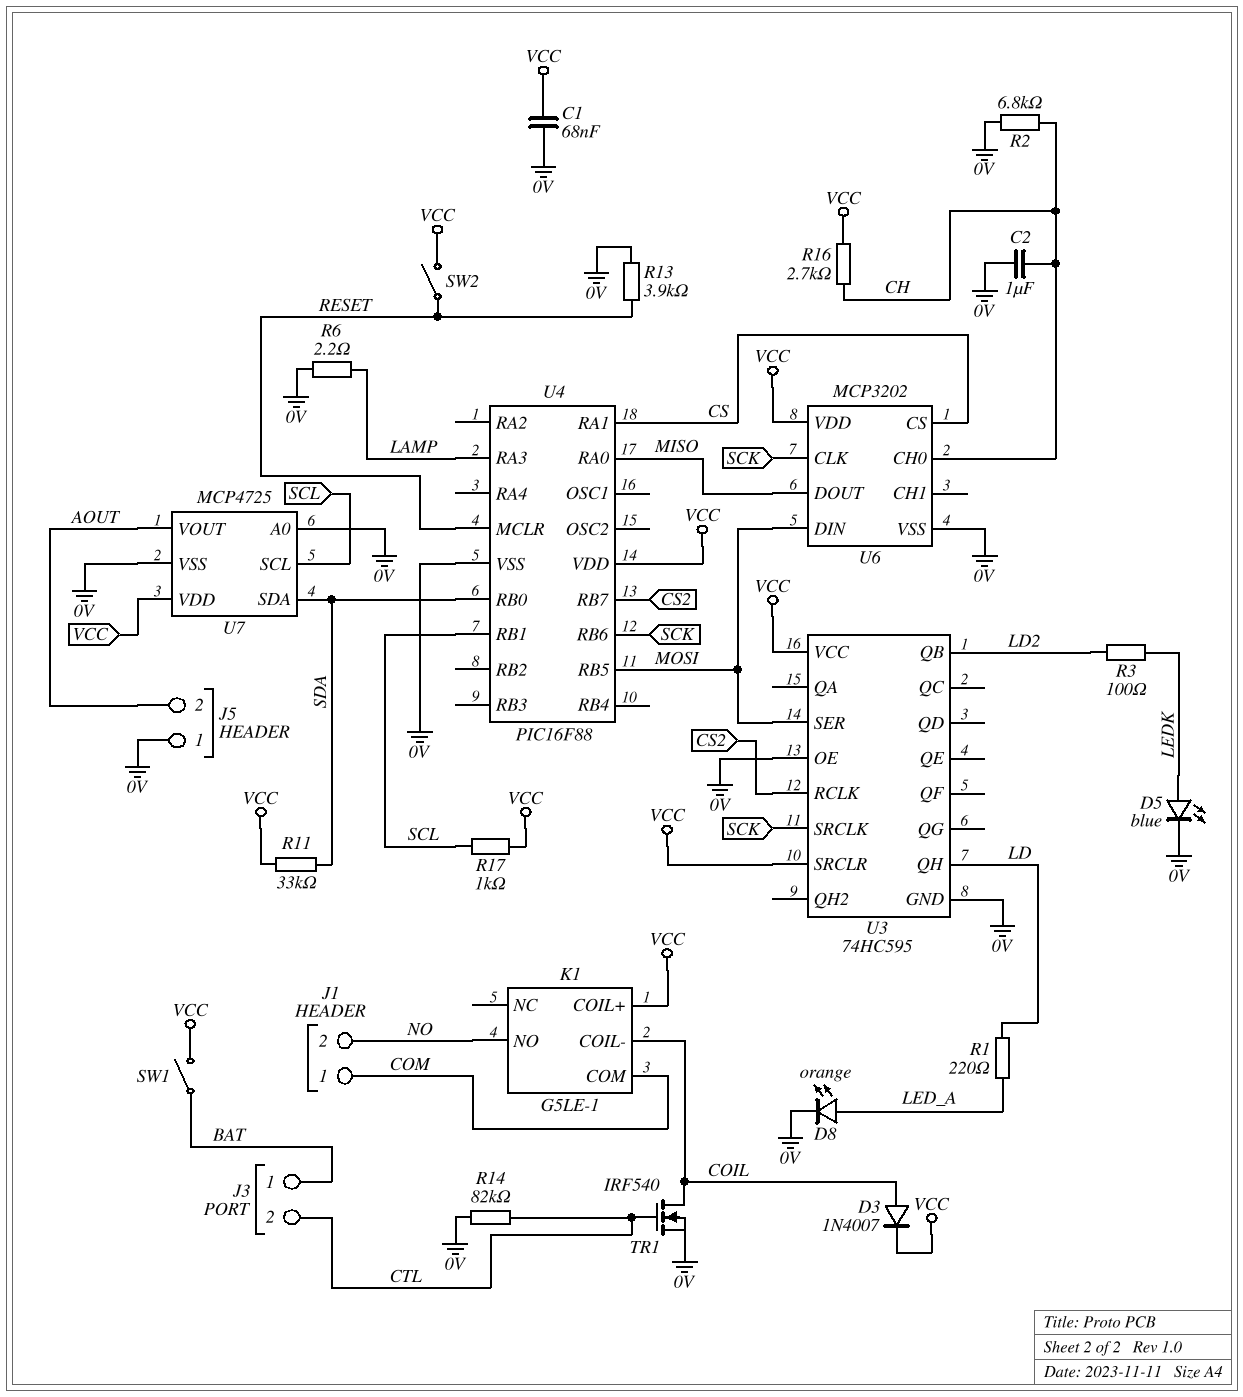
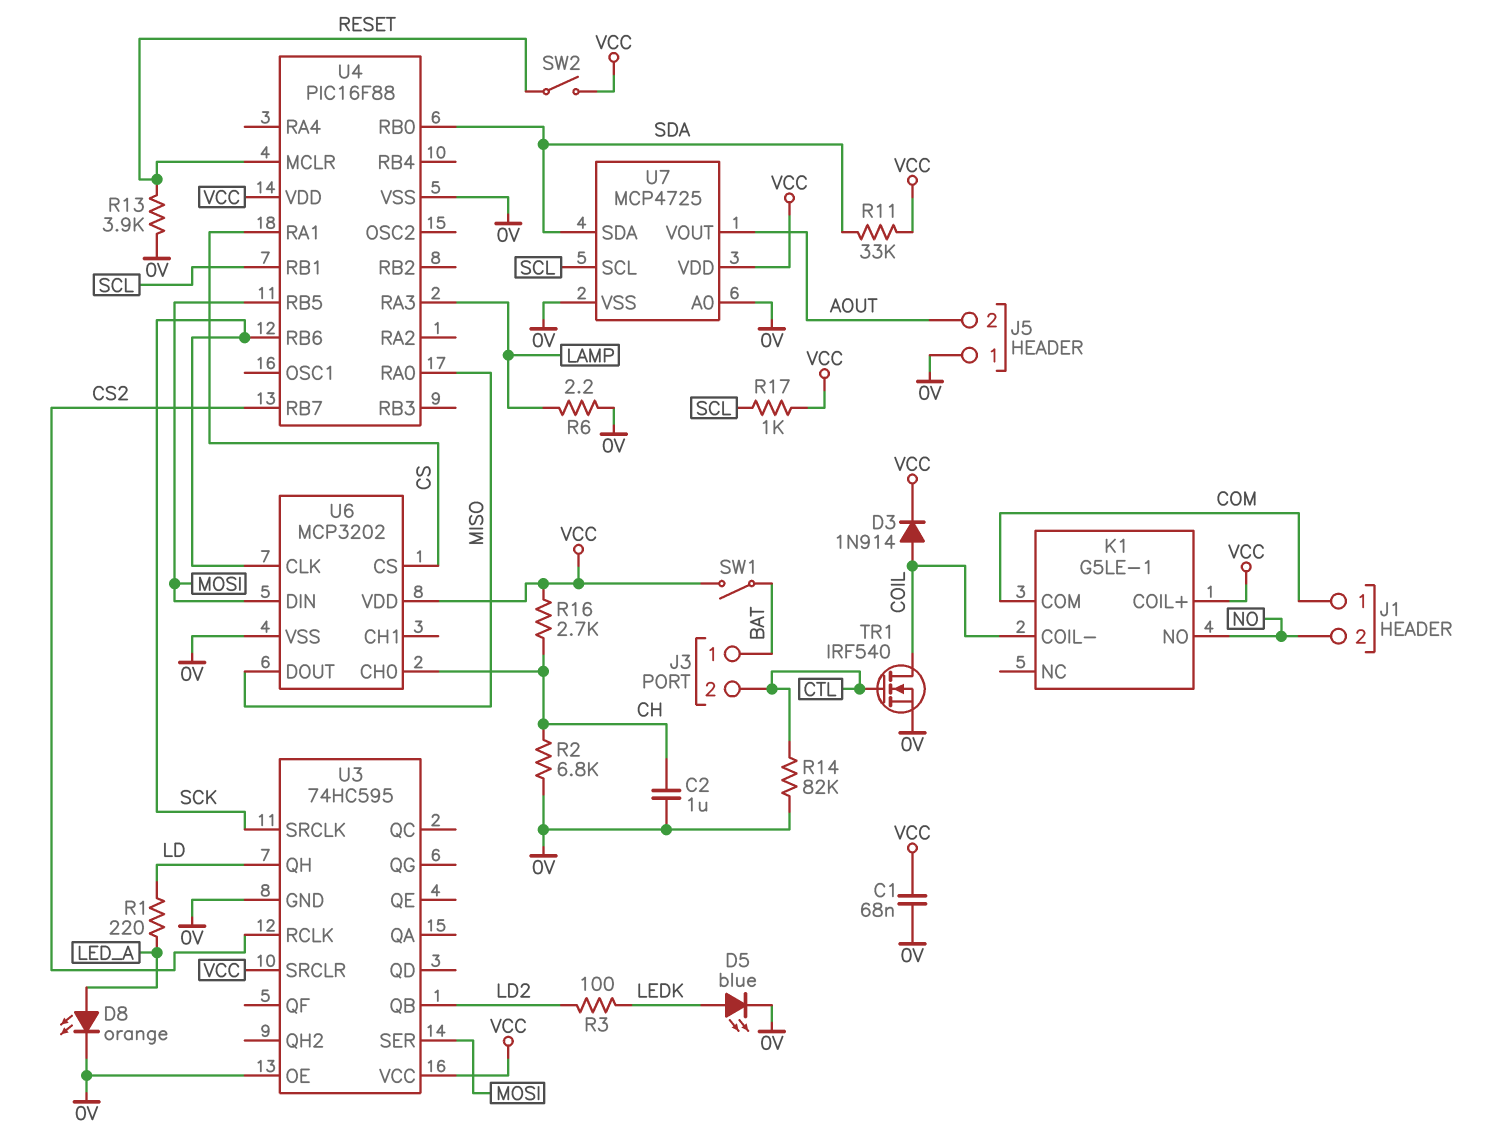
D3: diode 1N4007 (A COIL, K VCC) -> diode 1N914 (A COIL, K VCC)

